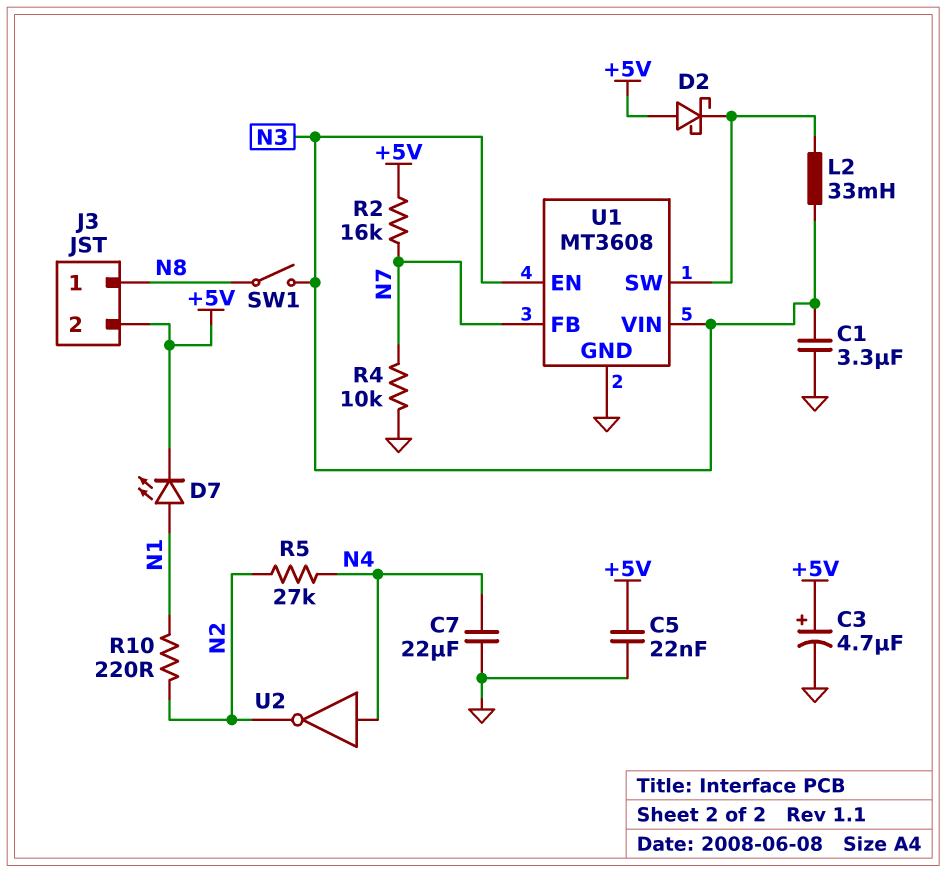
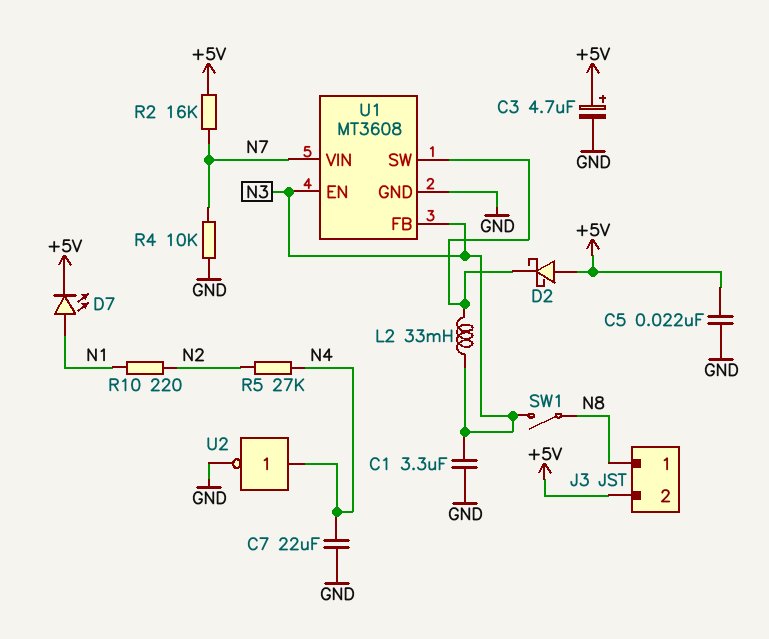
U1 pin FB: N7 -> N3
U1 pin VIN: N3 -> N7
U2: NOT (in N4, out N2) -> NOT (in N4, out GND)

